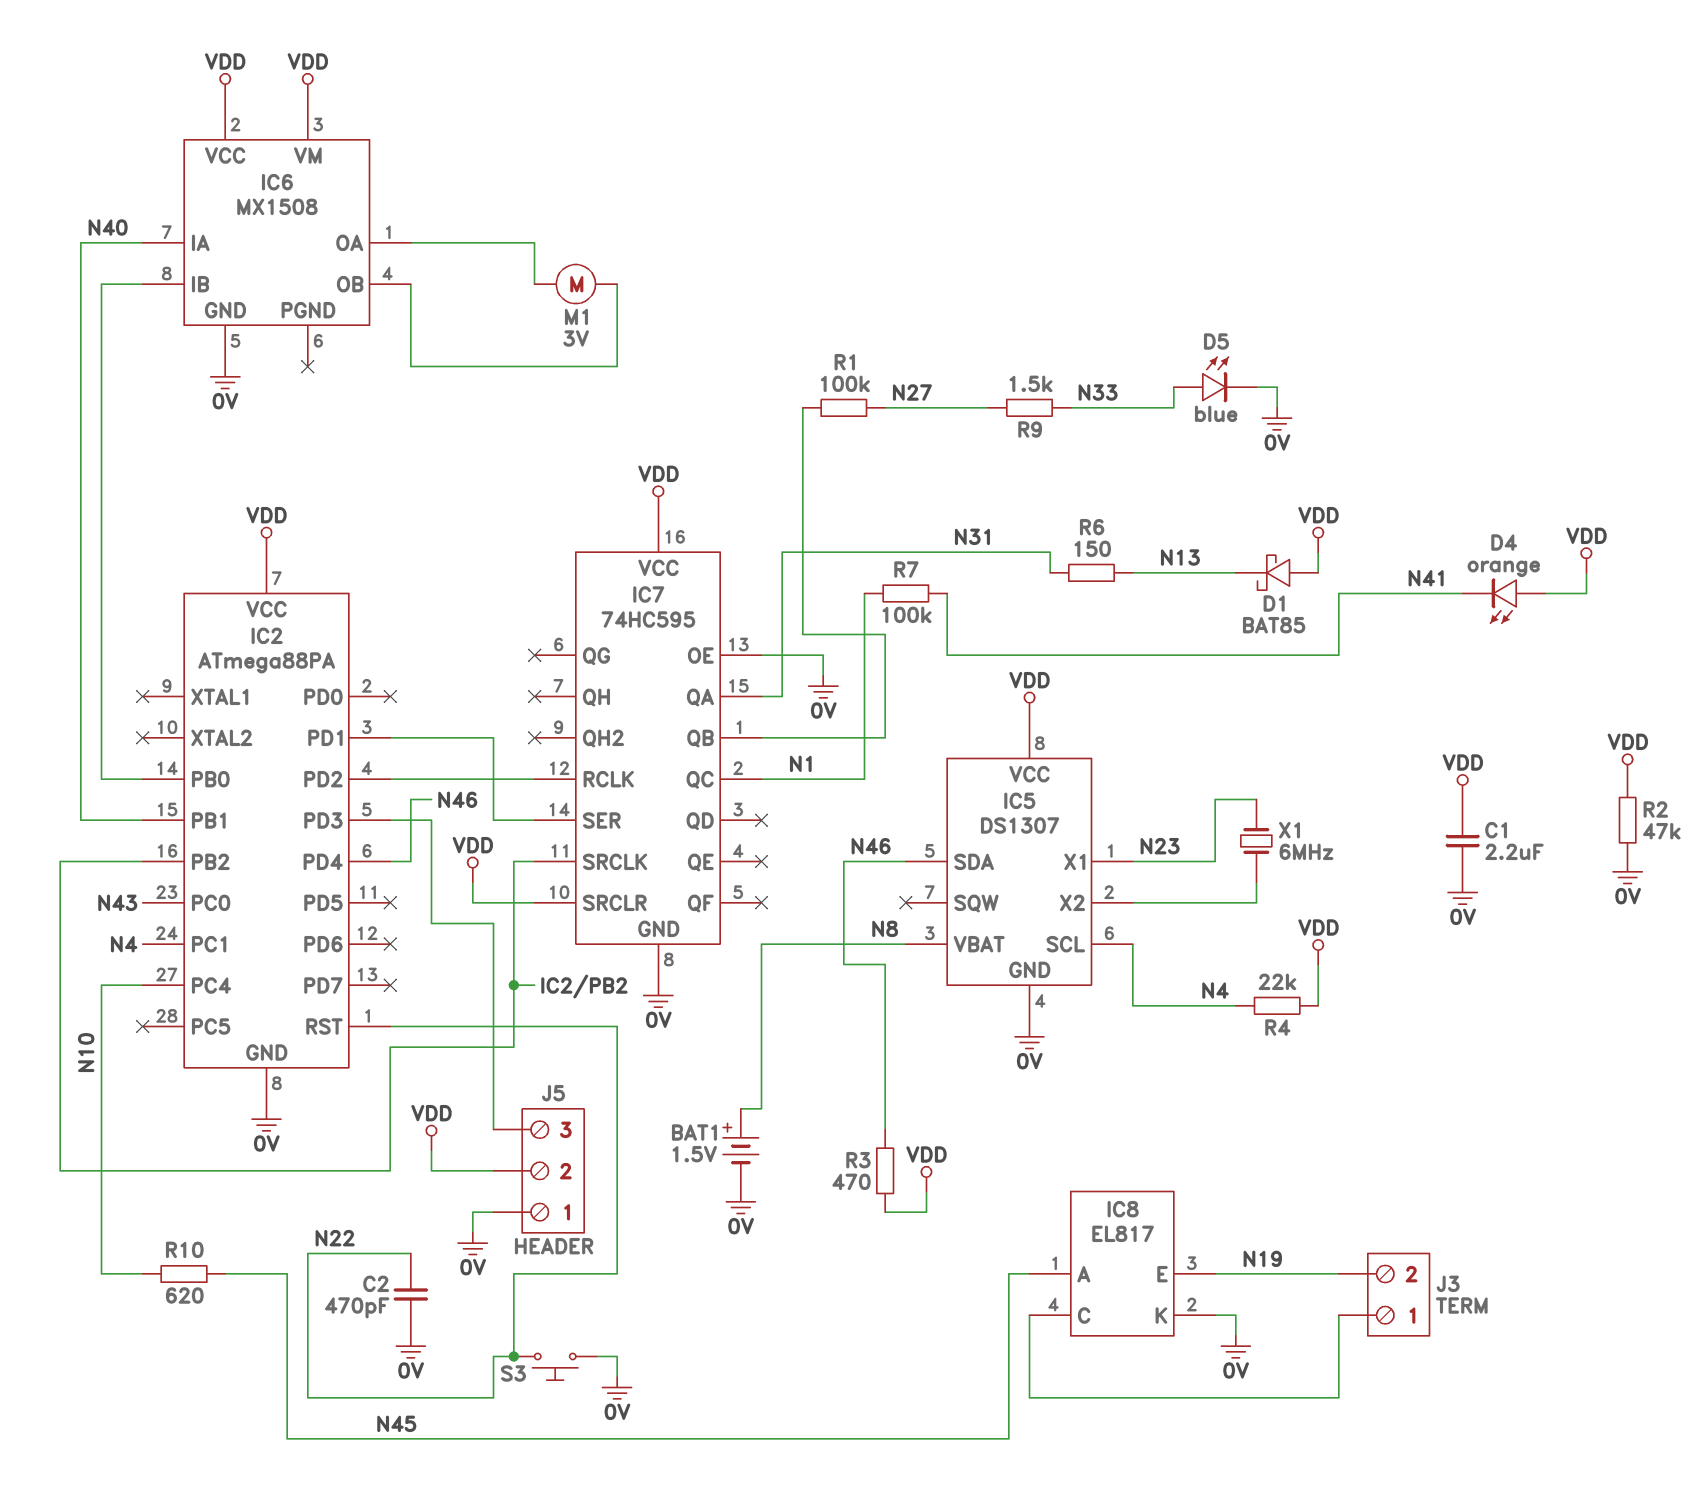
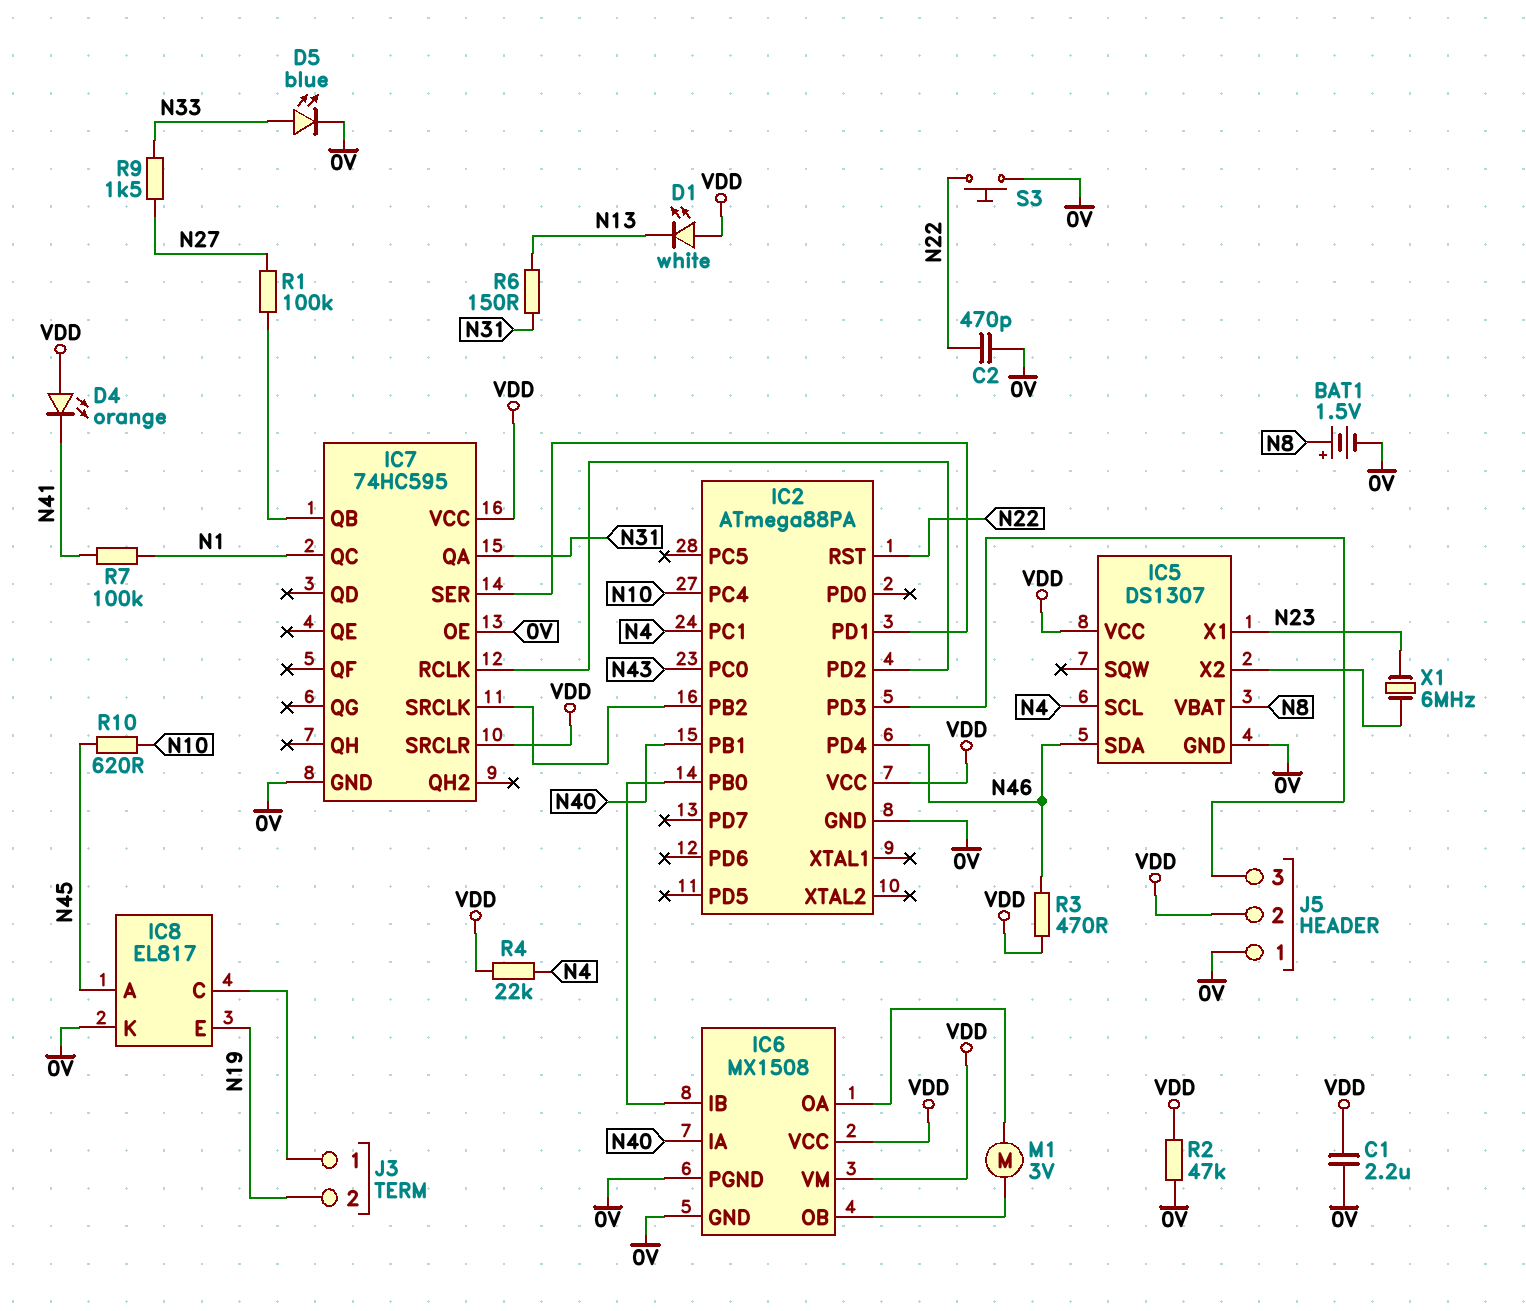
D1: schottky BAT85 (A VDD, K N13) -> LED white (A VDD, K N13)
IC6 pin PGND: none -> 0V

